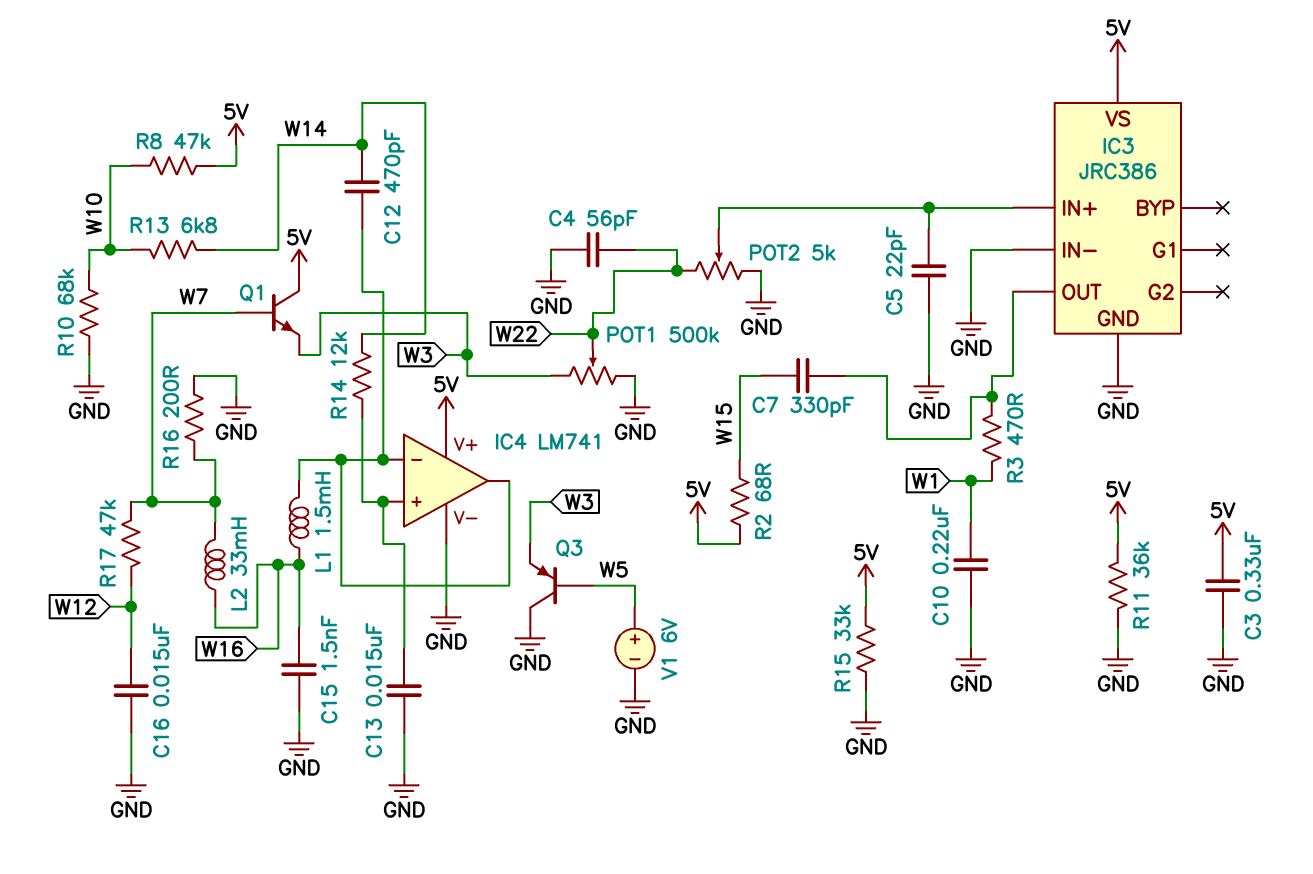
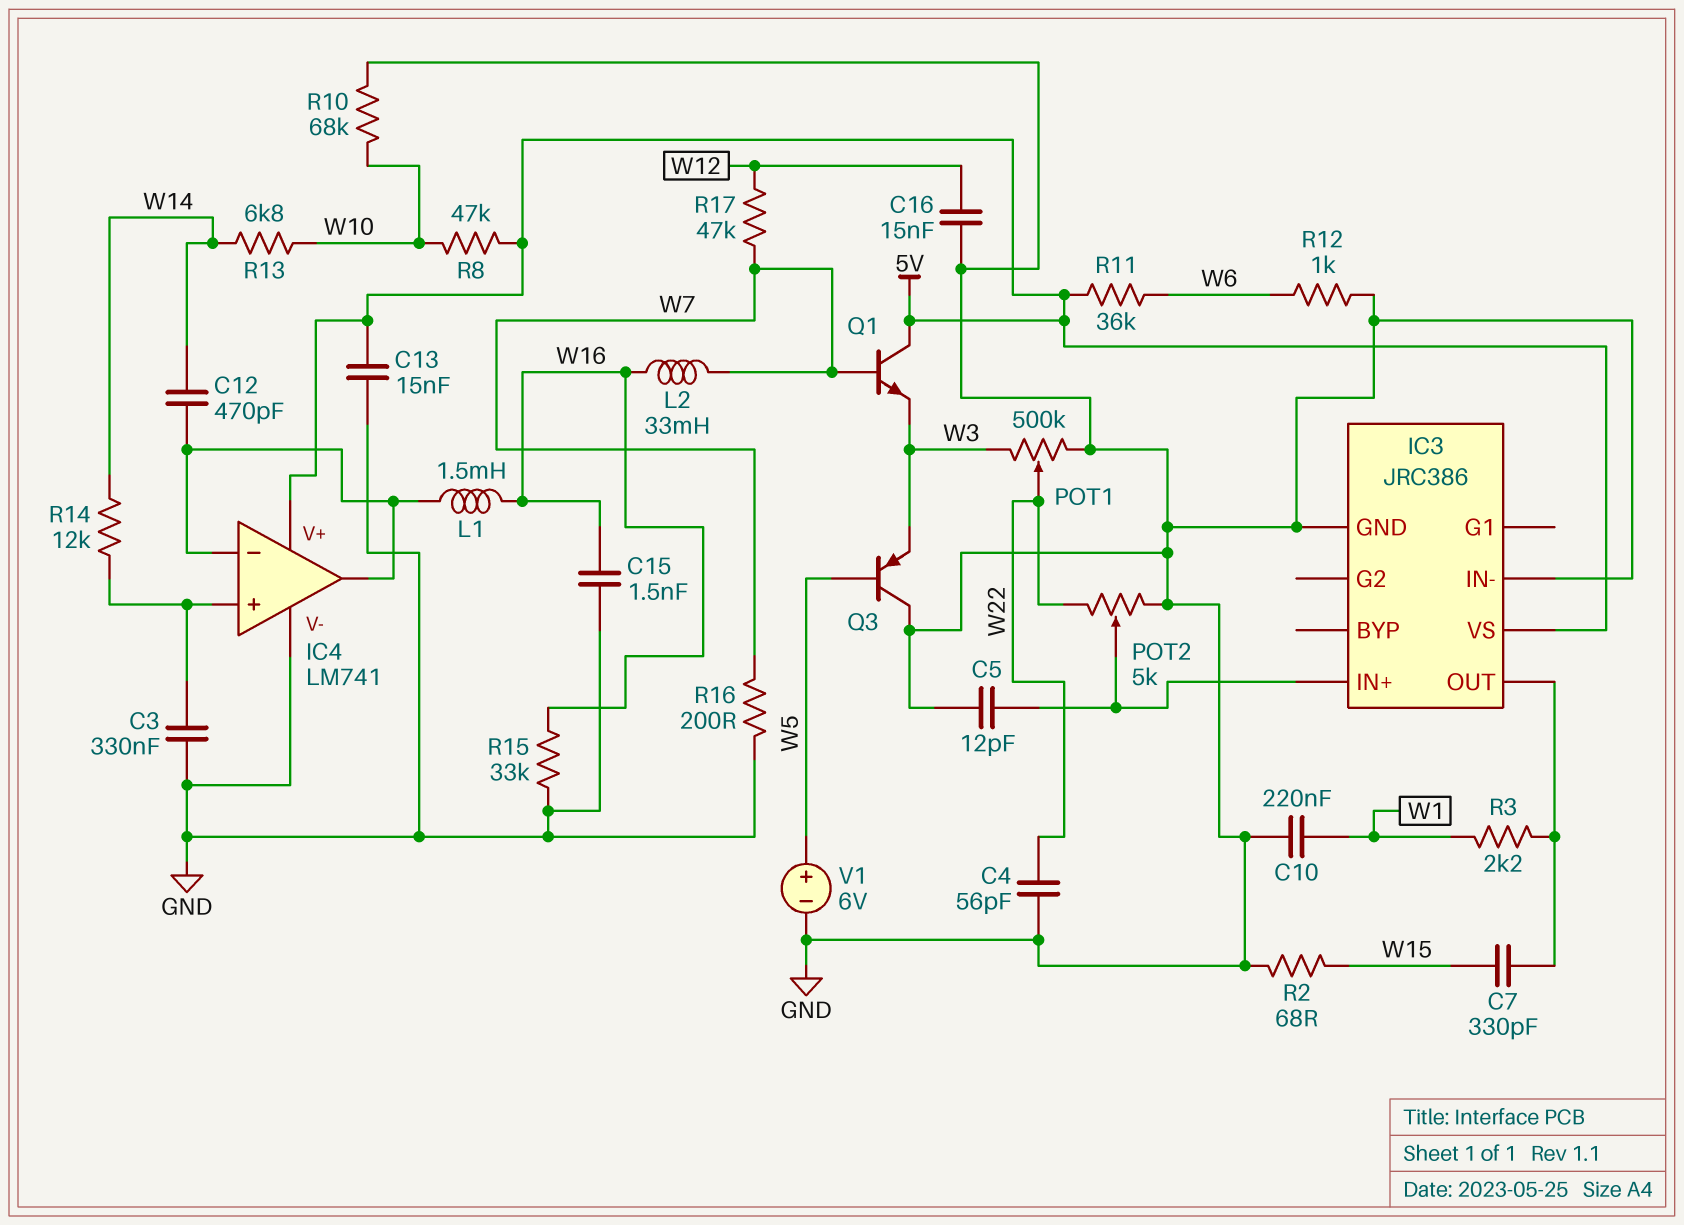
C3: 330nF (5V, GND) -> 330nF (GND, IC4/in+)
C5: 22pF (GND, IC3/IN+) -> 12pF (GND, IC3/IN+)
C13: 15nF (GND, IC4/in+) -> 15nF (5V, GND)
R2: 68 (5V, W15) -> 68 (GND, W15)
R3: 470 (IC3/OUT, W1) -> 2.2k (IC3/OUT, W1)
R11: 36k (5V, GND) -> 36k (5V, W6)
R12: none -> 1k (GND, W6)
R15: 33k (5V, GND) -> 33k (GND, W16)

